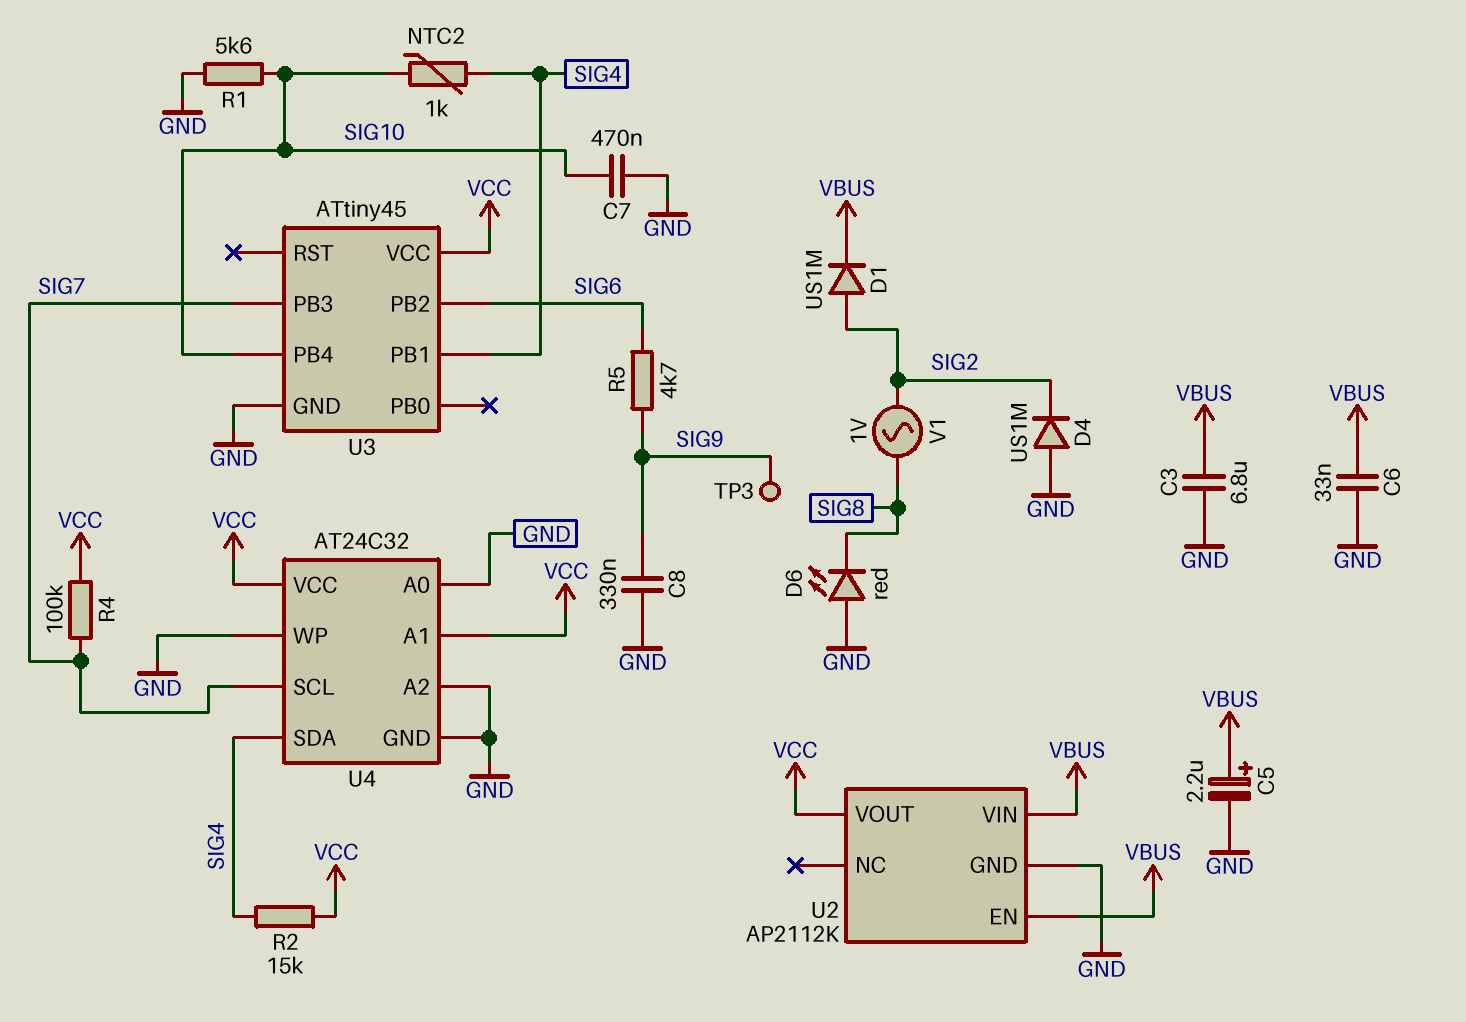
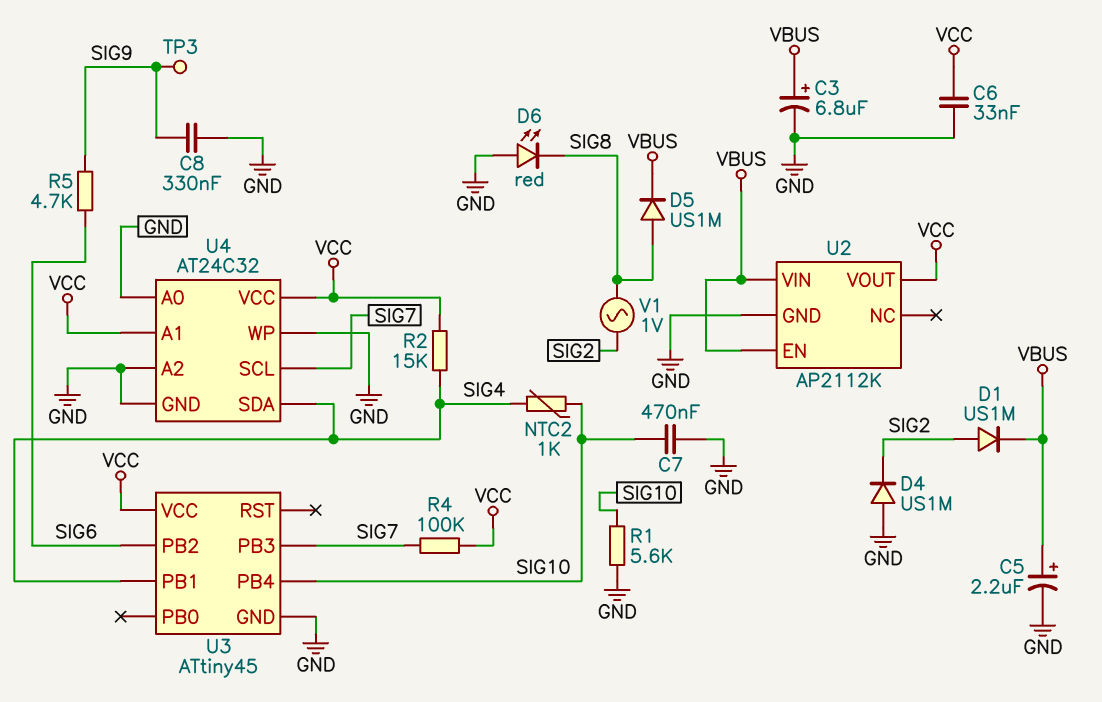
C3: 6.8uF (GND, VBUS) -> 6.8uF (plus VBUS, minus GND)
C6: 33nF (GND, VBUS) -> 33nF (GND, VCC)
D5: none -> diode US1M (A SIG8, K VBUS)

